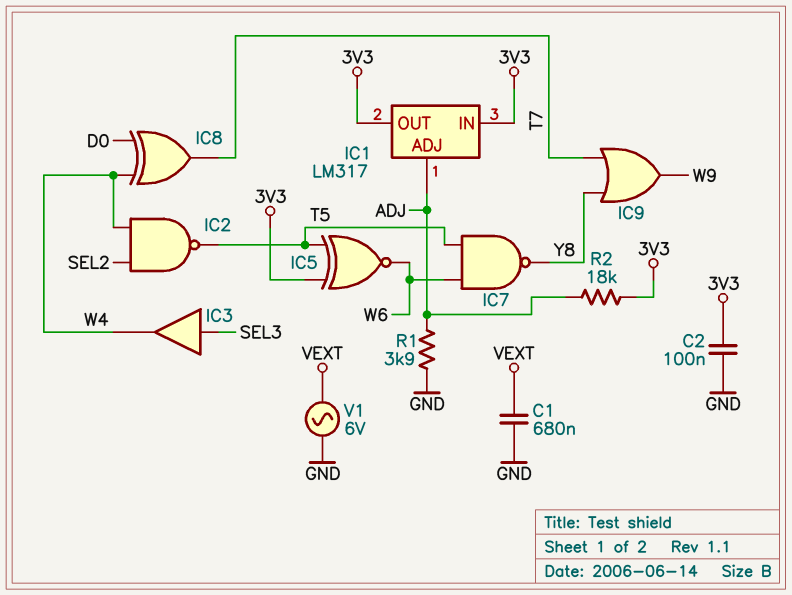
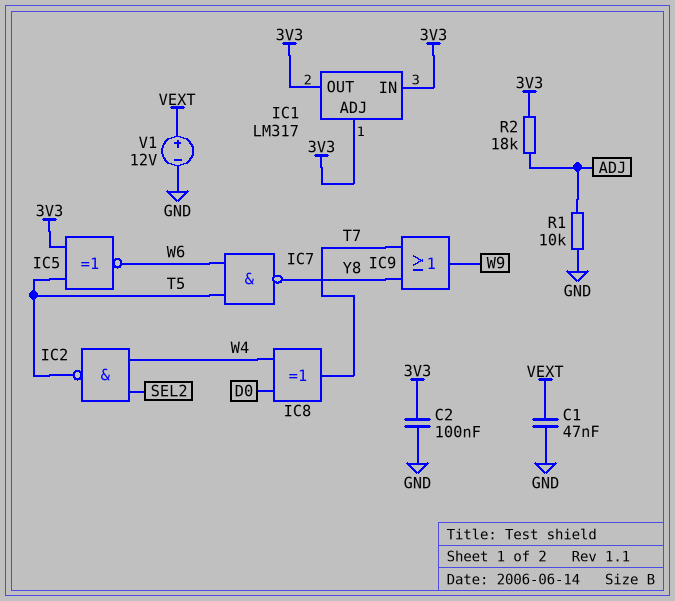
C1: 680nF (GND, VEXT) -> 47nF (GND, VEXT)
IC1 pin ADJ: ADJ -> 3V3
IC3: buffer (in SEL3, out W4) -> none
R1: 3.9k (ADJ, GND) -> 10k (ADJ, GND)
V1: AC 6V (GND, VEXT) -> 12V (plus VEXT, minus GND)

